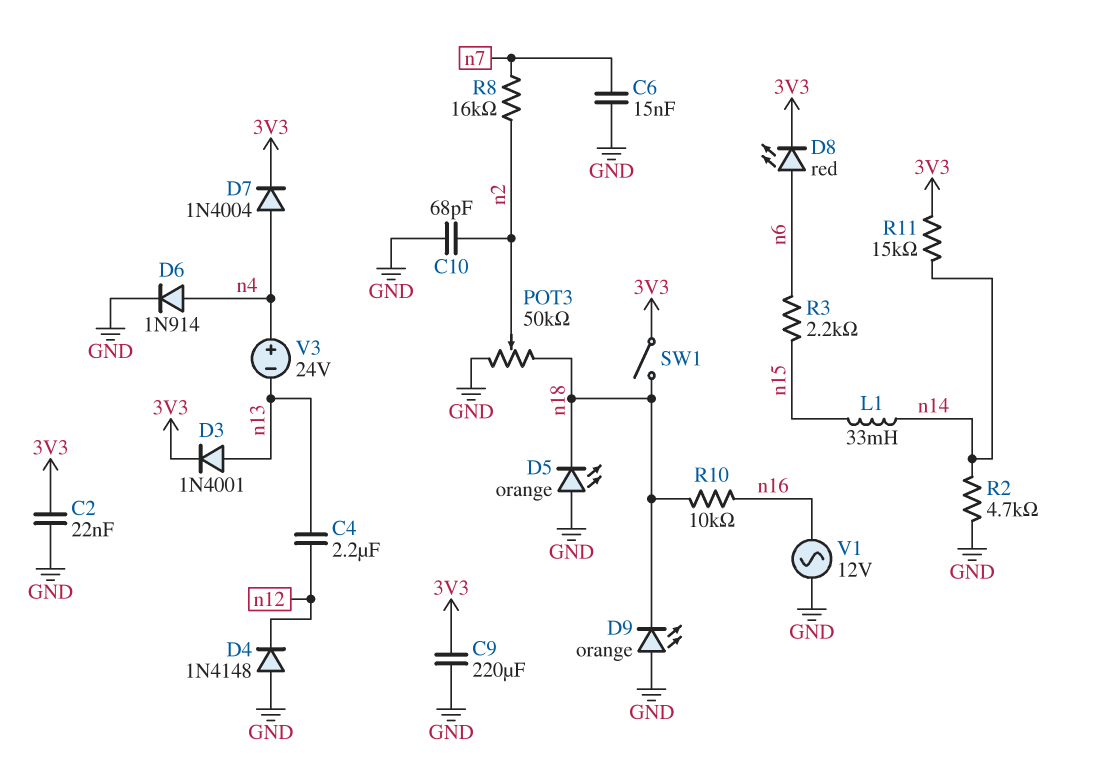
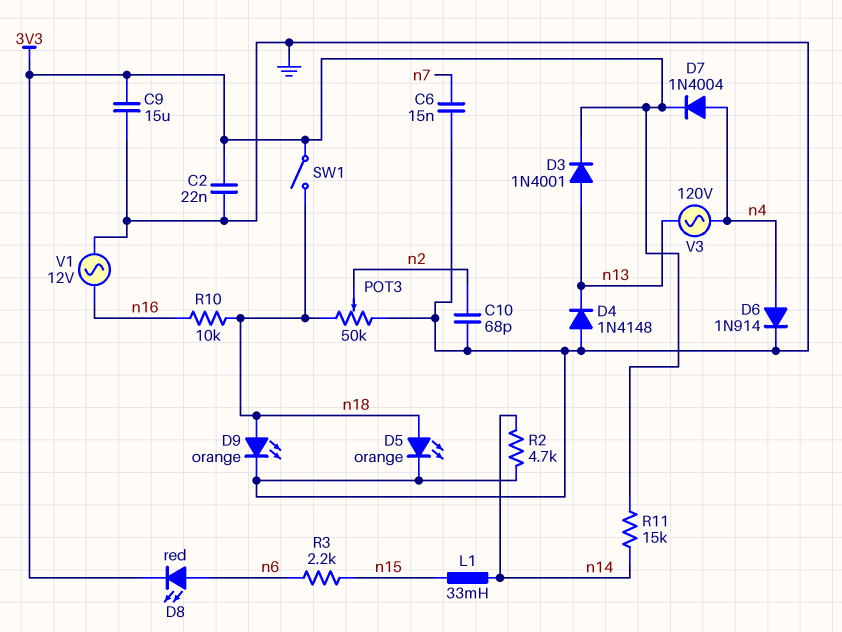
C4: 2.2uF (n12, n13) -> none
C9: 220uF (3V3, GND) -> 15uF (3V3, GND)
D4: diode 1N4148 (A GND, K n12) -> diode 1N4148 (A GND, K n13)
D5: LED orange (A GND, K n18) -> LED orange (A n18, K GND)
D9: LED orange (A GND, K n18) -> LED orange (A n18, K GND)
R8: 16k (n2, n7) -> none
V3: 24V (plus n4, minus n13) -> AC 120V (n4, n13)

